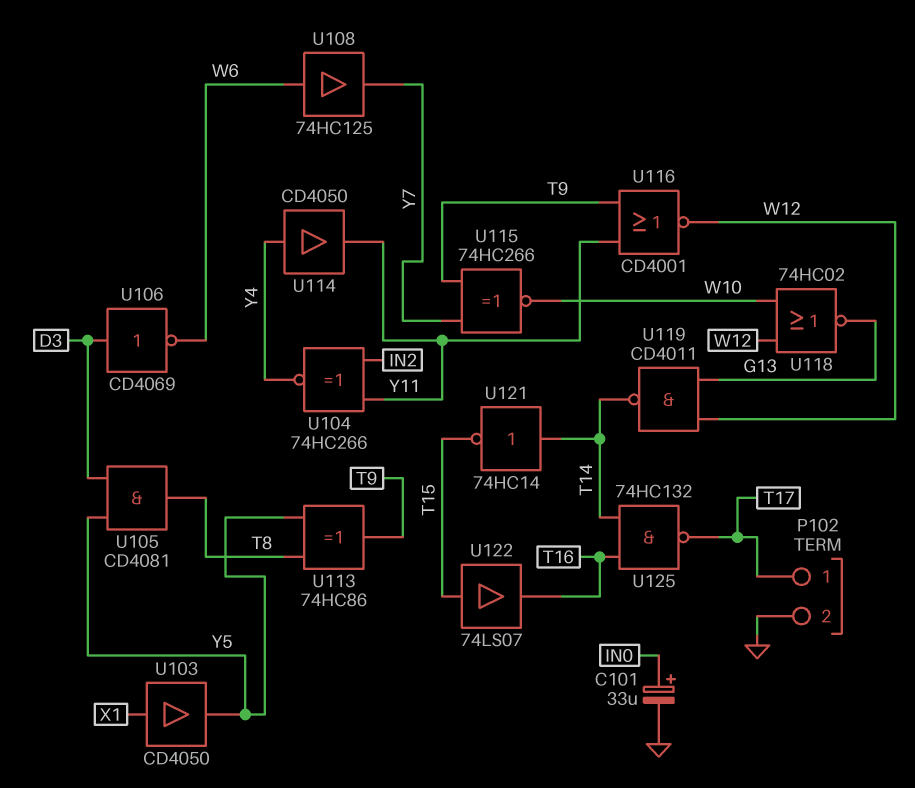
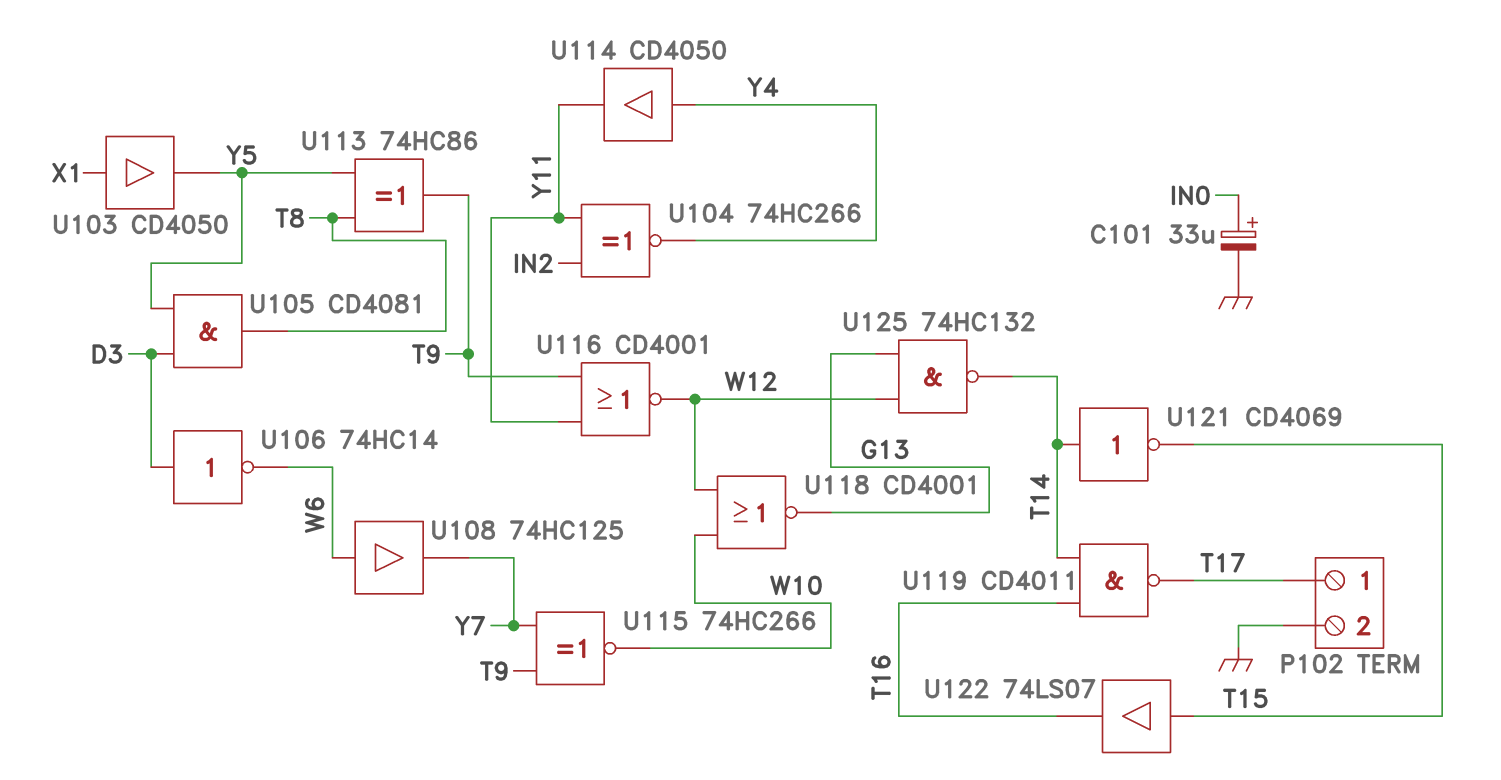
U106: NOT CD4069 (in D3, out W6) -> NOT 74HC14 (in D3, out W6)
U118: NOR 74HC02 (in W10, in W12, out G13) -> NOR CD4001 (in W10, in W12, out G13)
U119: NAND CD4011 (in G13, in W12, out T14) -> NAND CD4011 (in T14, in T16, out T17)
U121: NOT 74HC14 (in T14, out T15) -> NOT CD4069 (in T14, out T15)
U125: NAND 74HC132 (in T14, in T16, out T17) -> NAND 74HC132 (in G13, in W12, out T14)

